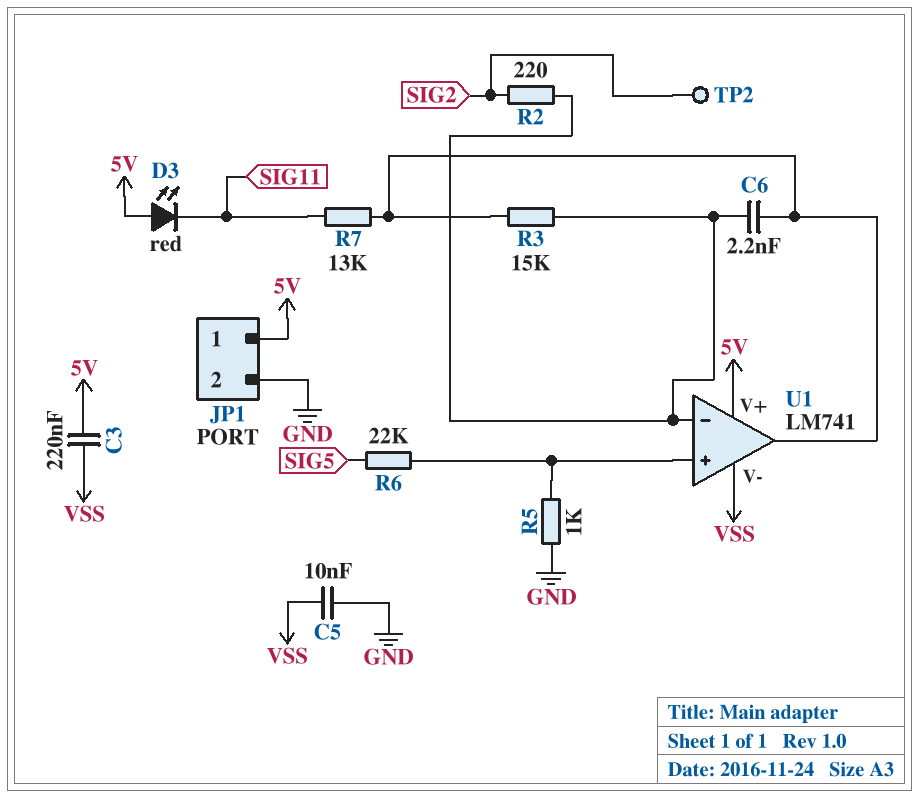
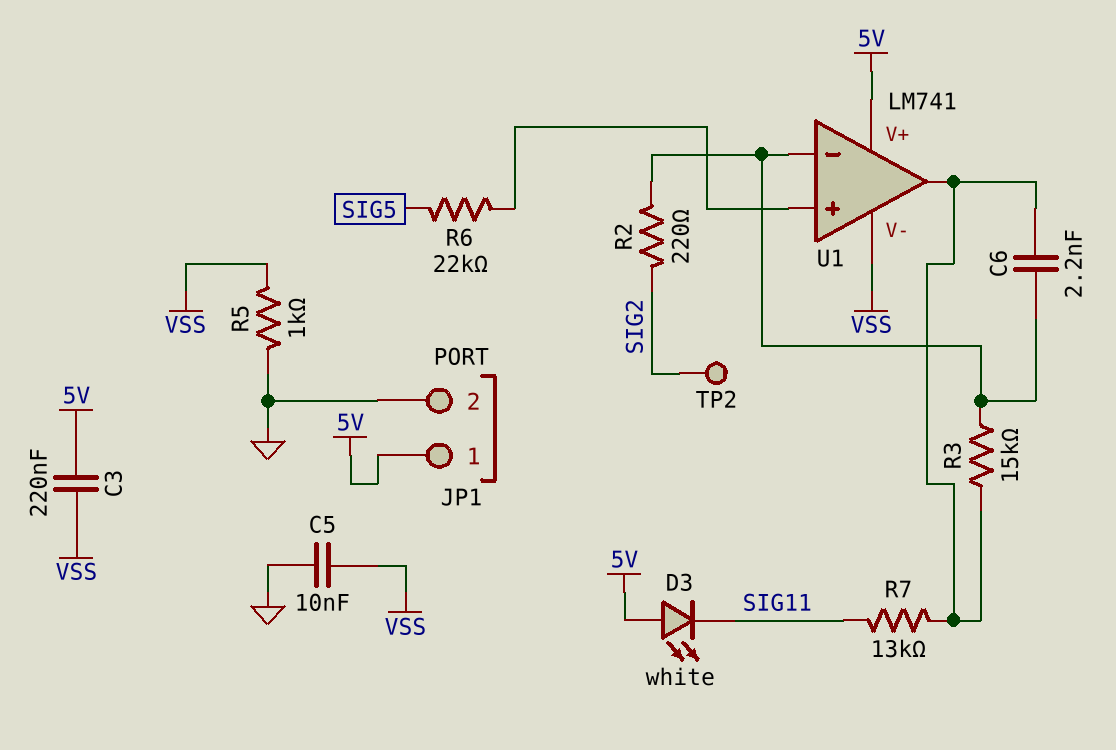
D3: LED red (A 5V, K SIG11) -> LED white (A 5V, K SIG11)
R5: 1k (GND, U1/in+) -> 1k (GND, VSS)

